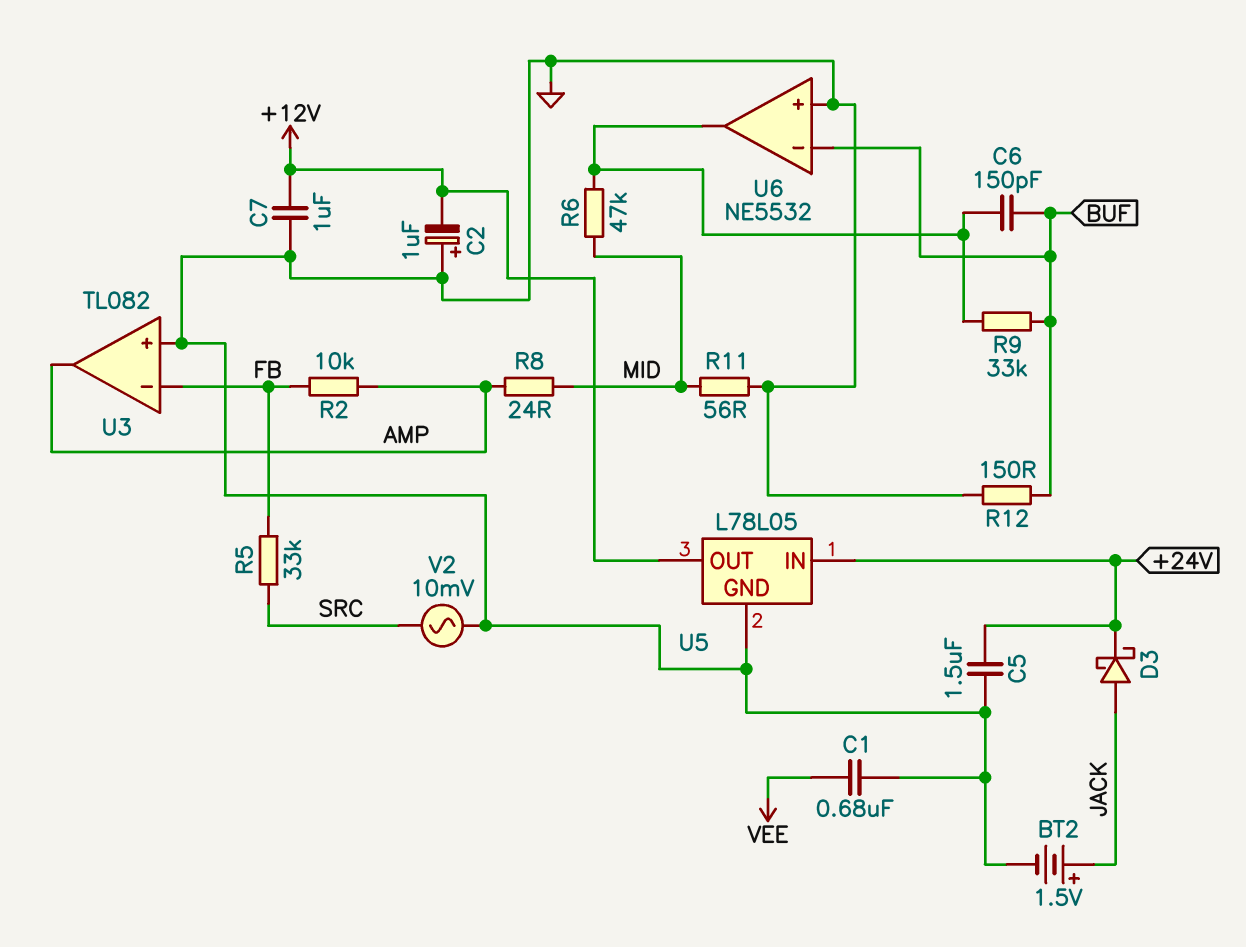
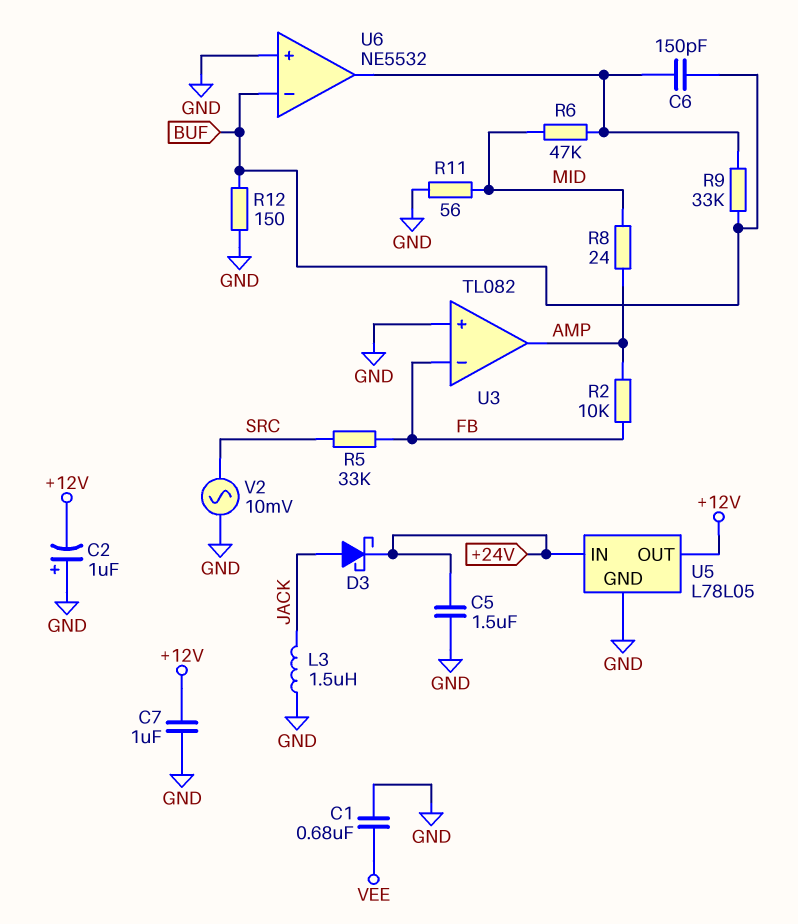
BT2: 1.5V (plus JACK, minus GND) -> none
L3: none -> 1.5uH (GND, JACK)

